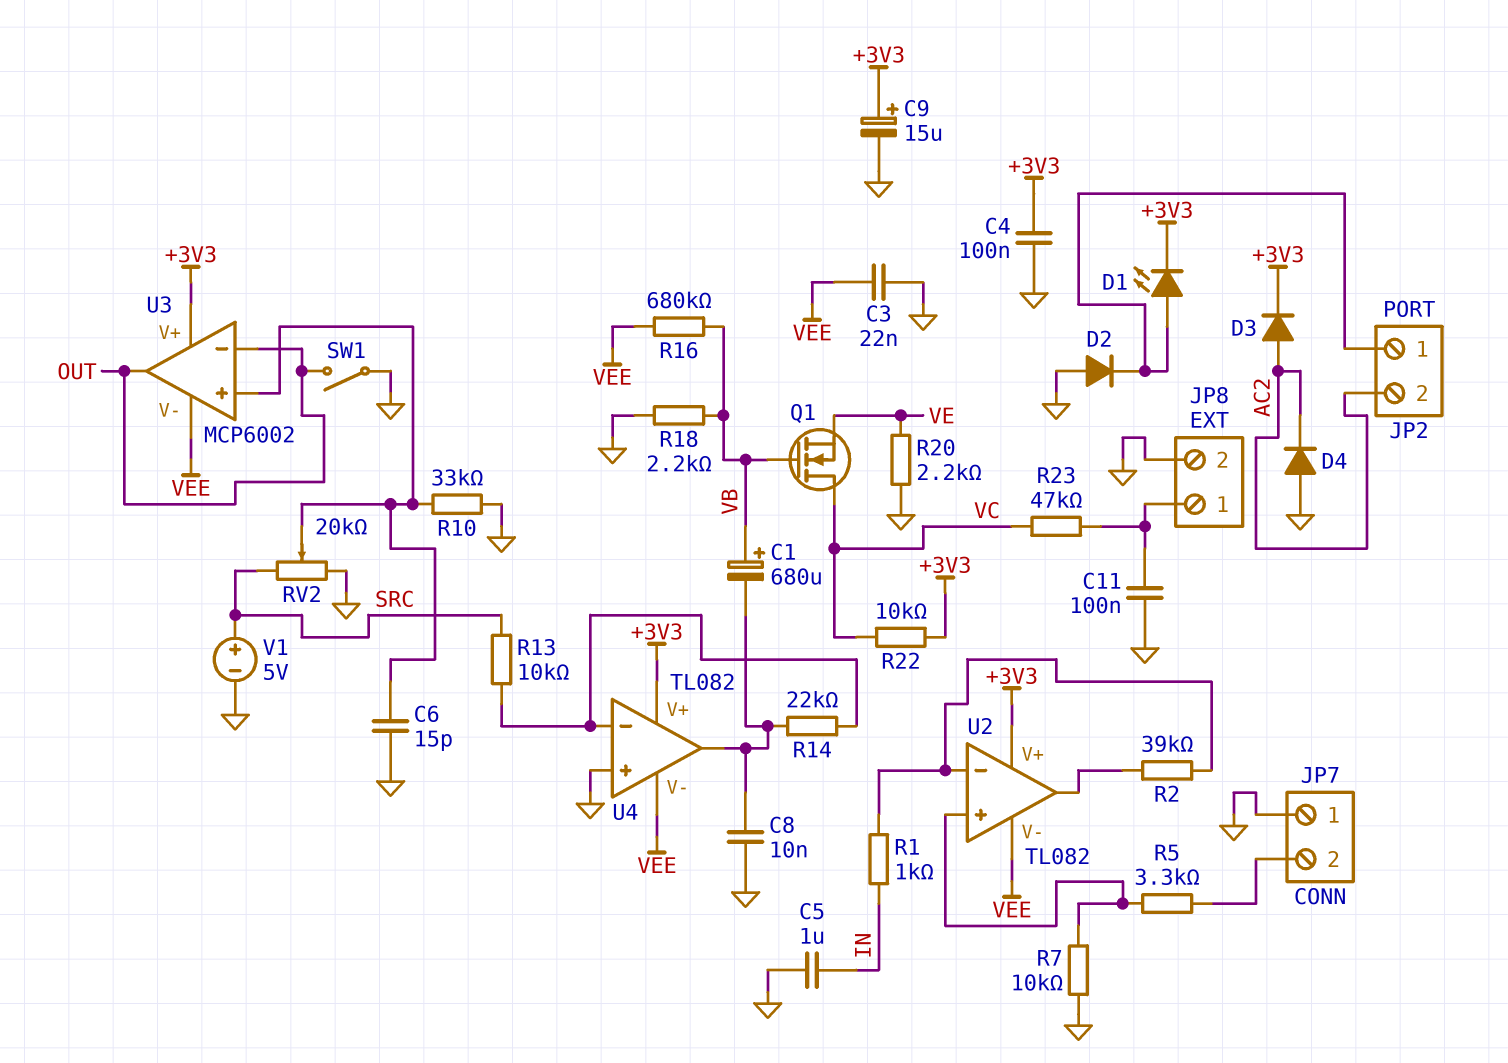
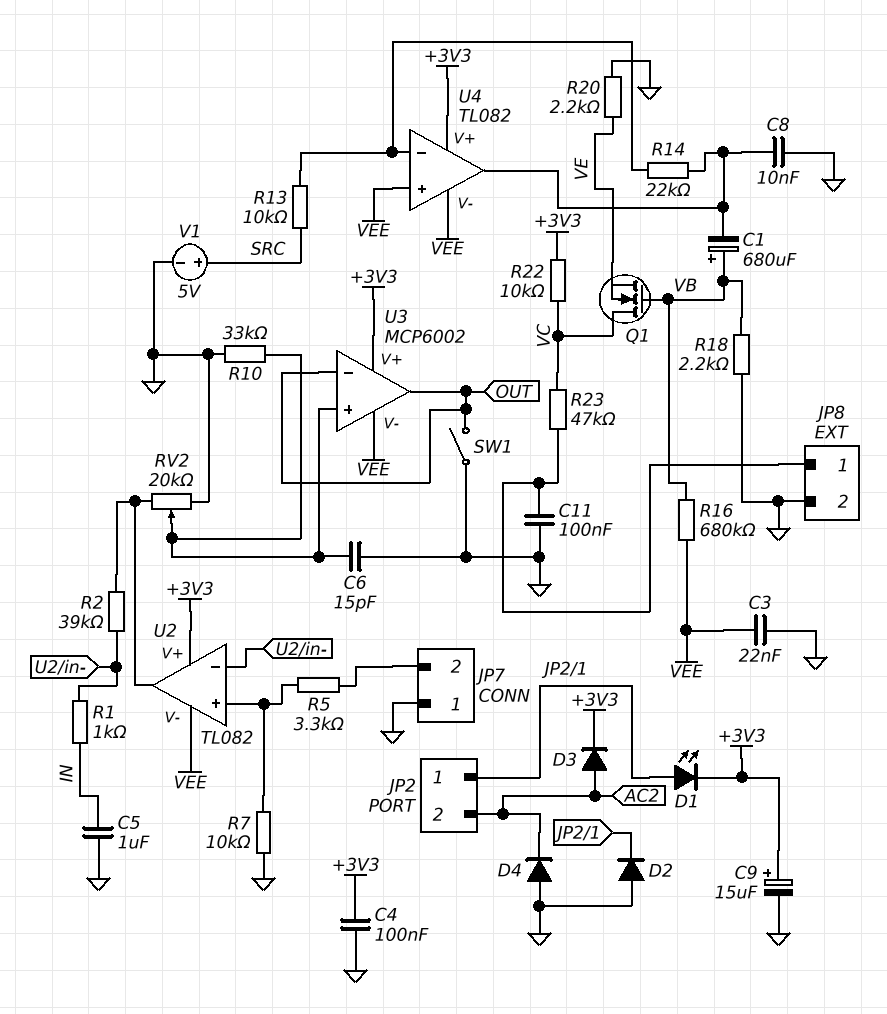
RV2: 20k (GND, SRC, wiper U3/in+) -> 20k (GND, U2/out, wiper U3/in+)
U4 pin in+: GND -> VEE

